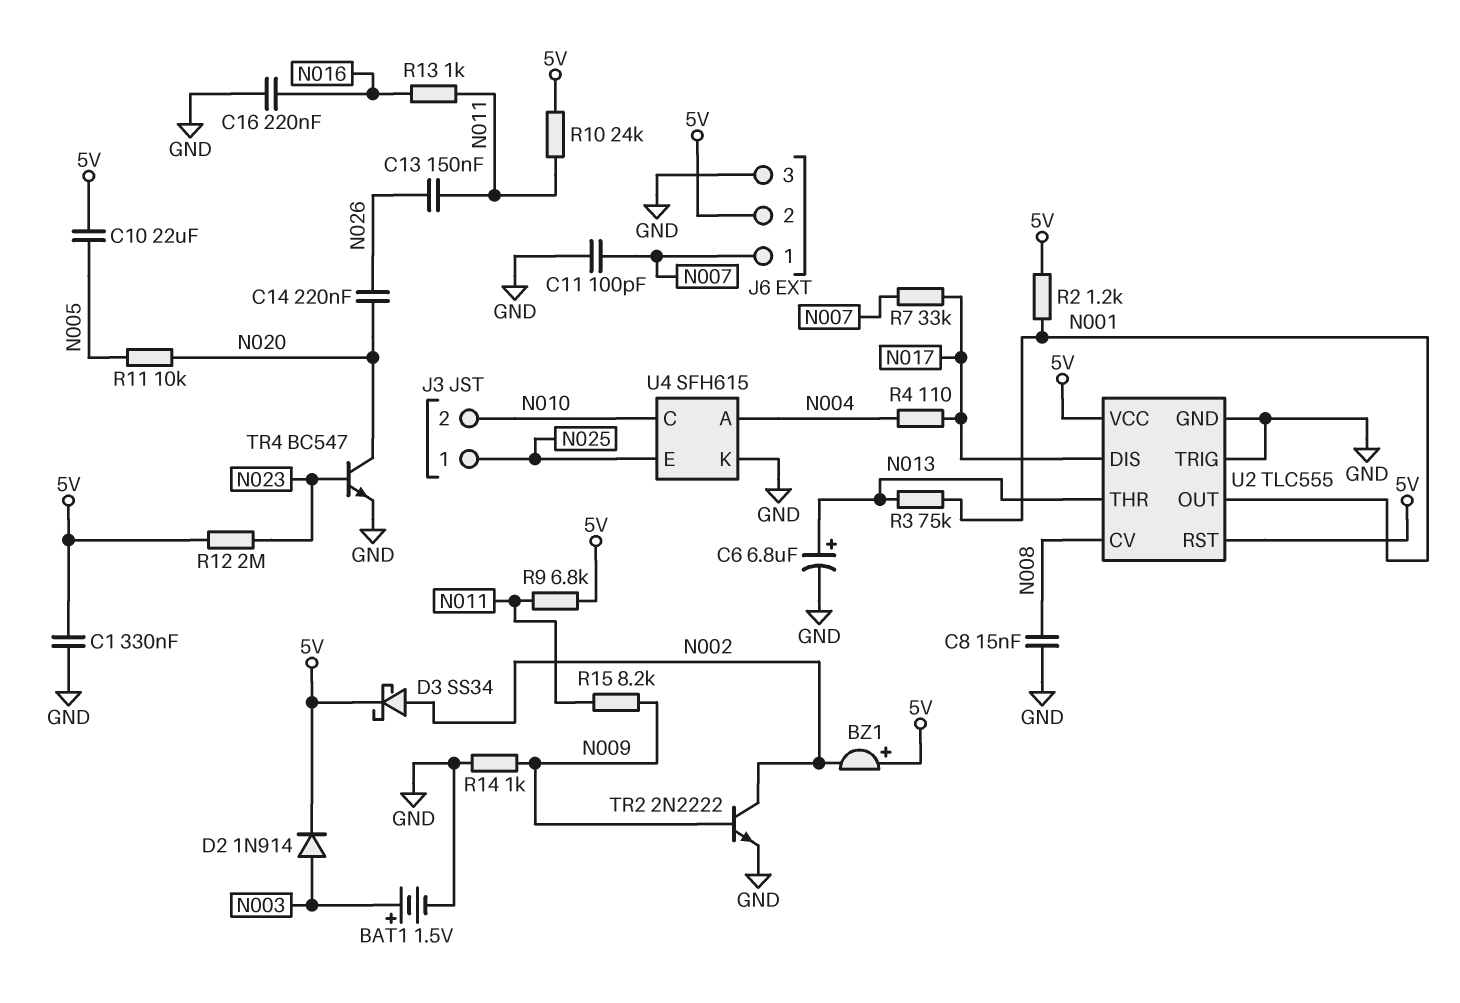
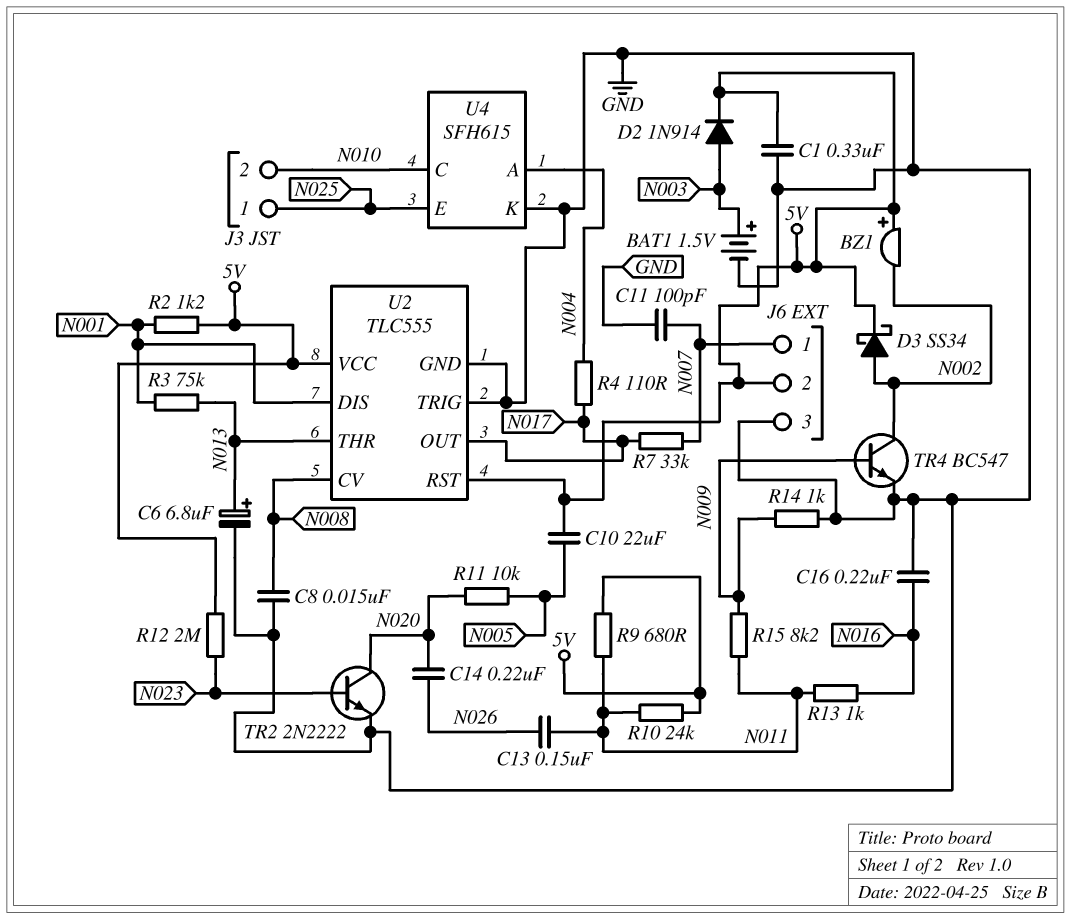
R9: 6.8k (5V, N011) -> 680 (5V, N011)
TR2: NPN 2N2222 (B N009, C N002, E GND) -> NPN 2N2222 (B N023, C N020, E GND)
TR4: NPN BC547 (B N023, C N020, E GND) -> NPN BC547 (B N009, C N002, E GND)
U2 pin DIS: N017 -> N001
U2 pin OUT: N001 -> N017

